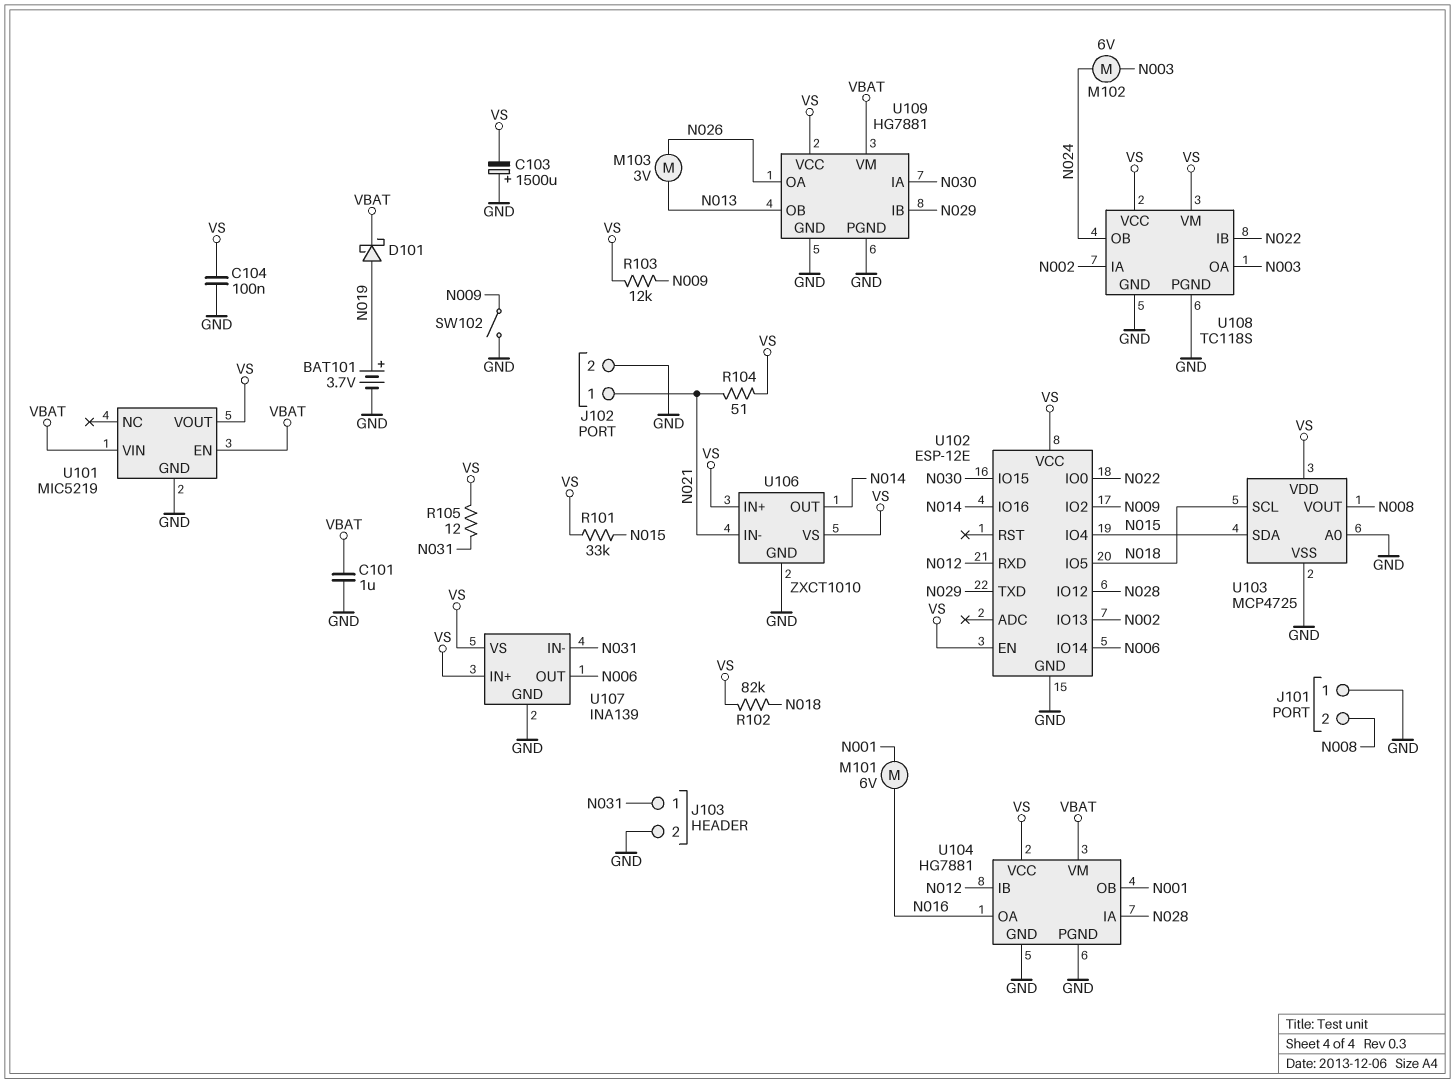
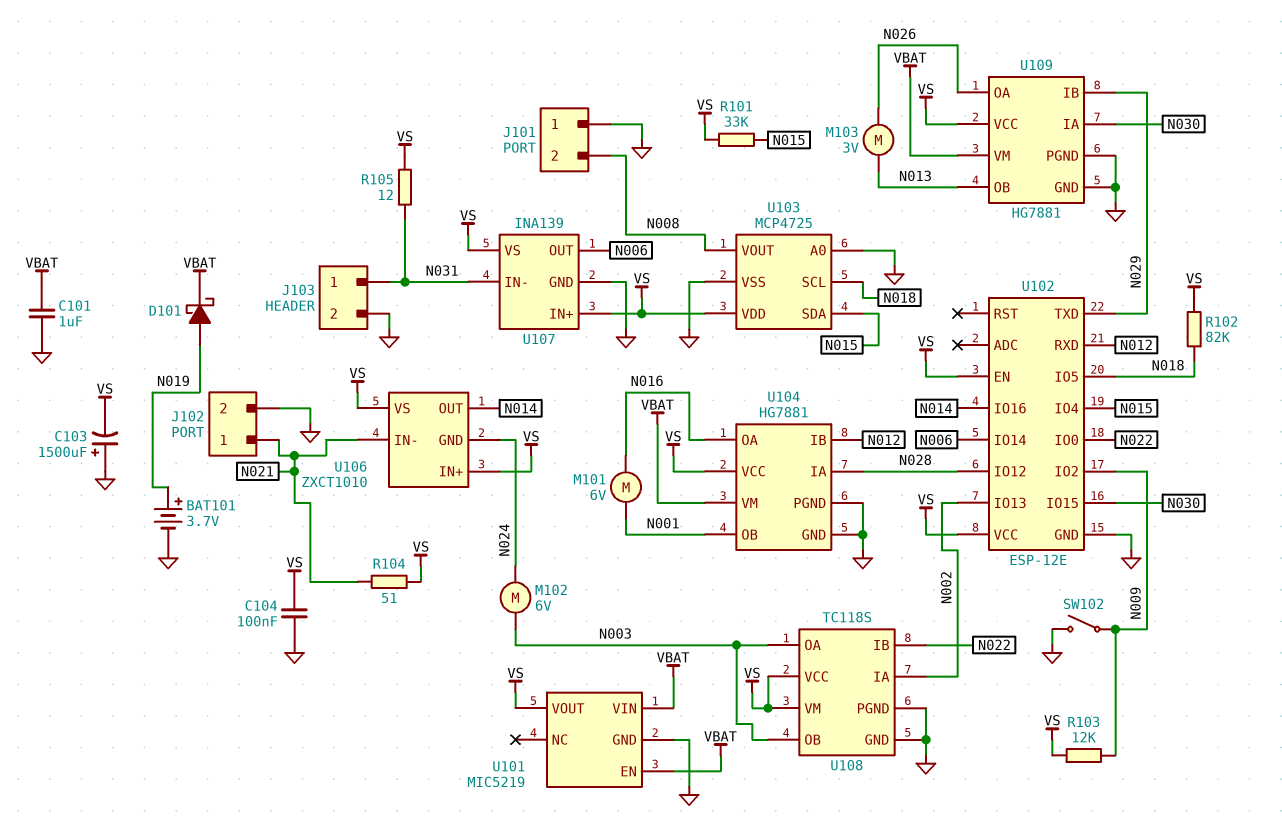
U106 pin GND: GND -> N024
U108 pin OB: N024 -> N003

